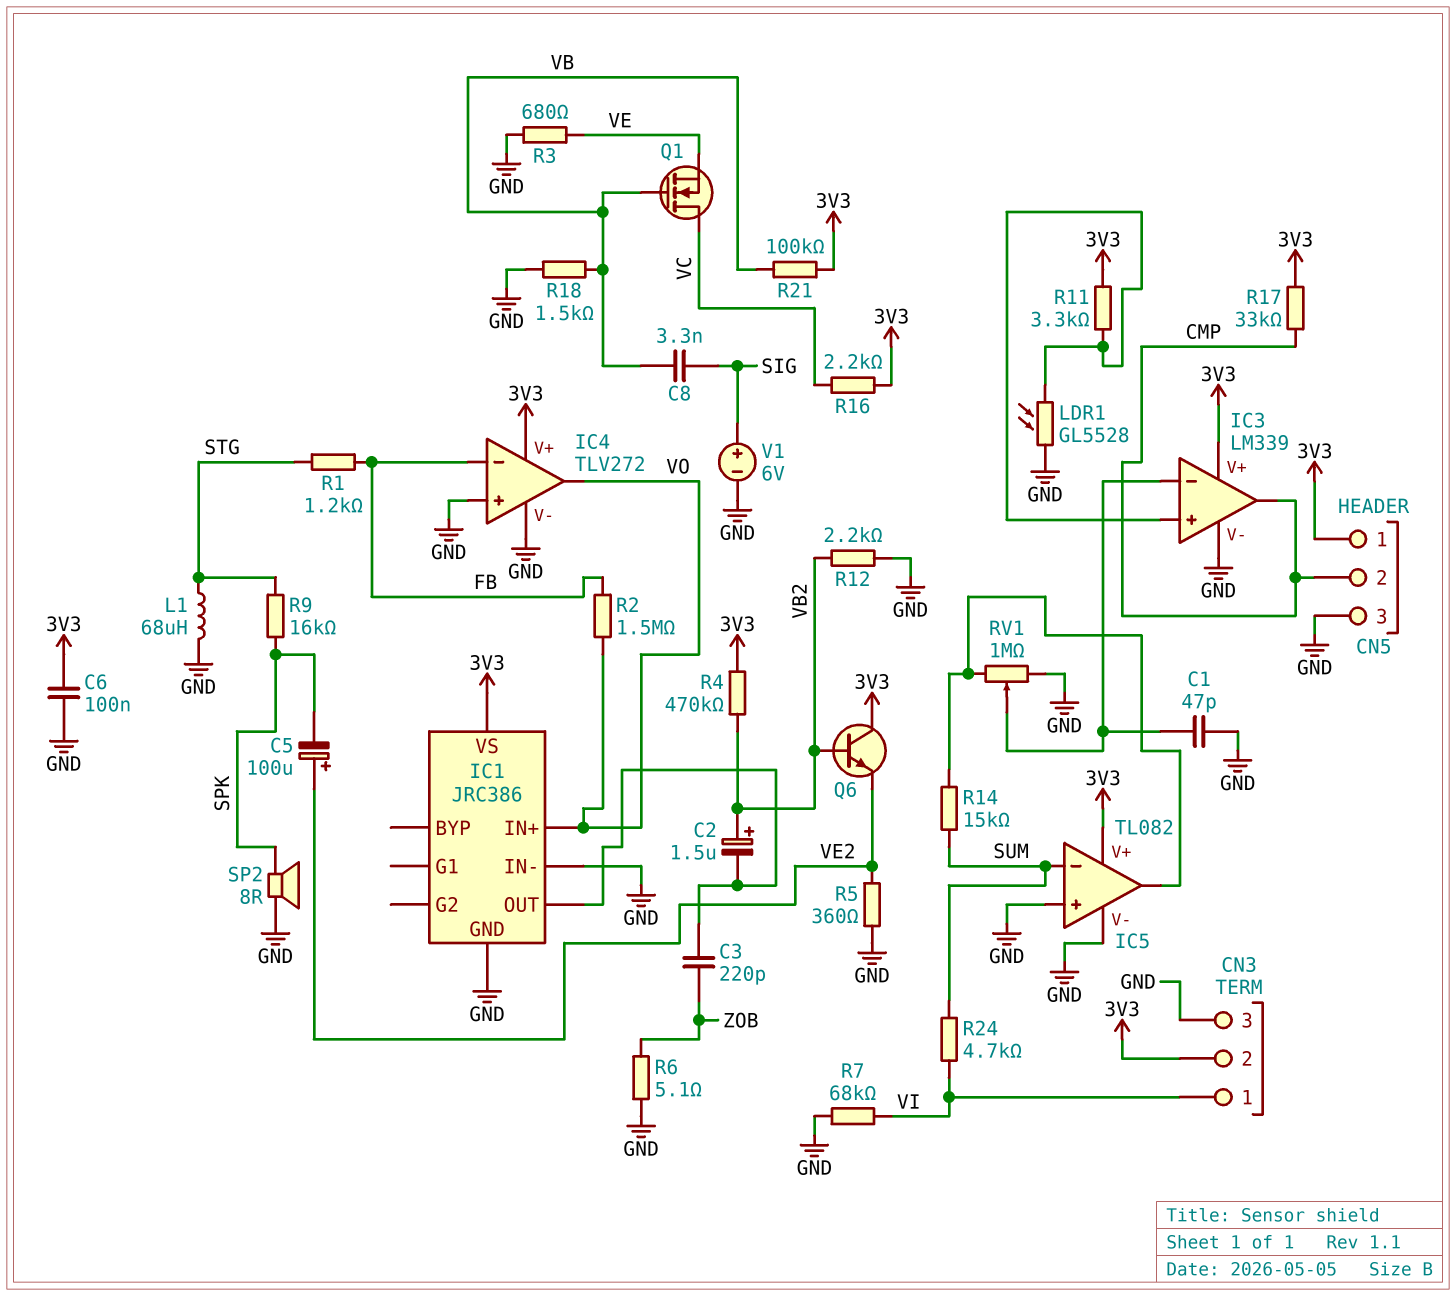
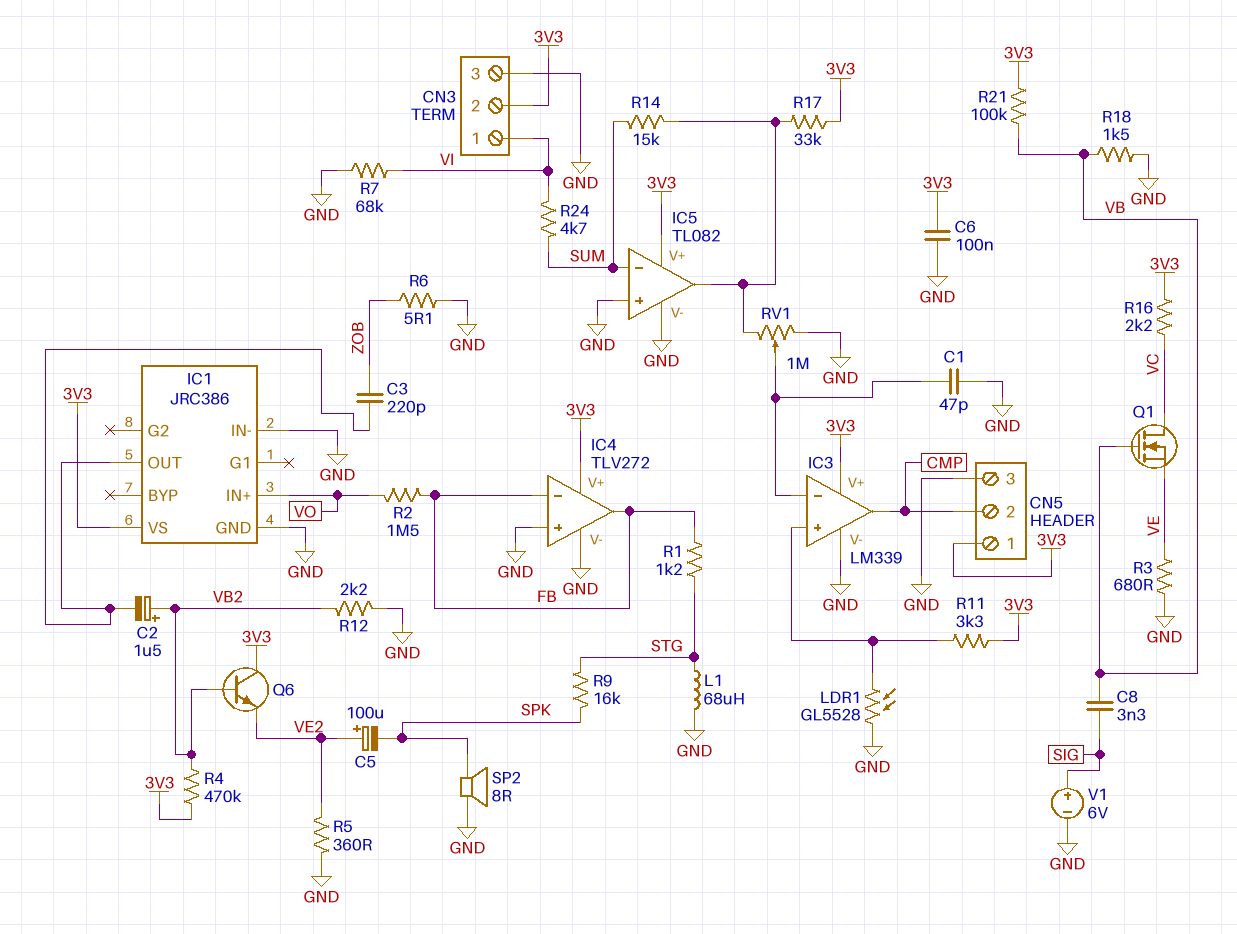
IC4 pin out: VO -> FB
R17: 33k (3V3, CMP) -> 33k (3V3, IC5/out)

